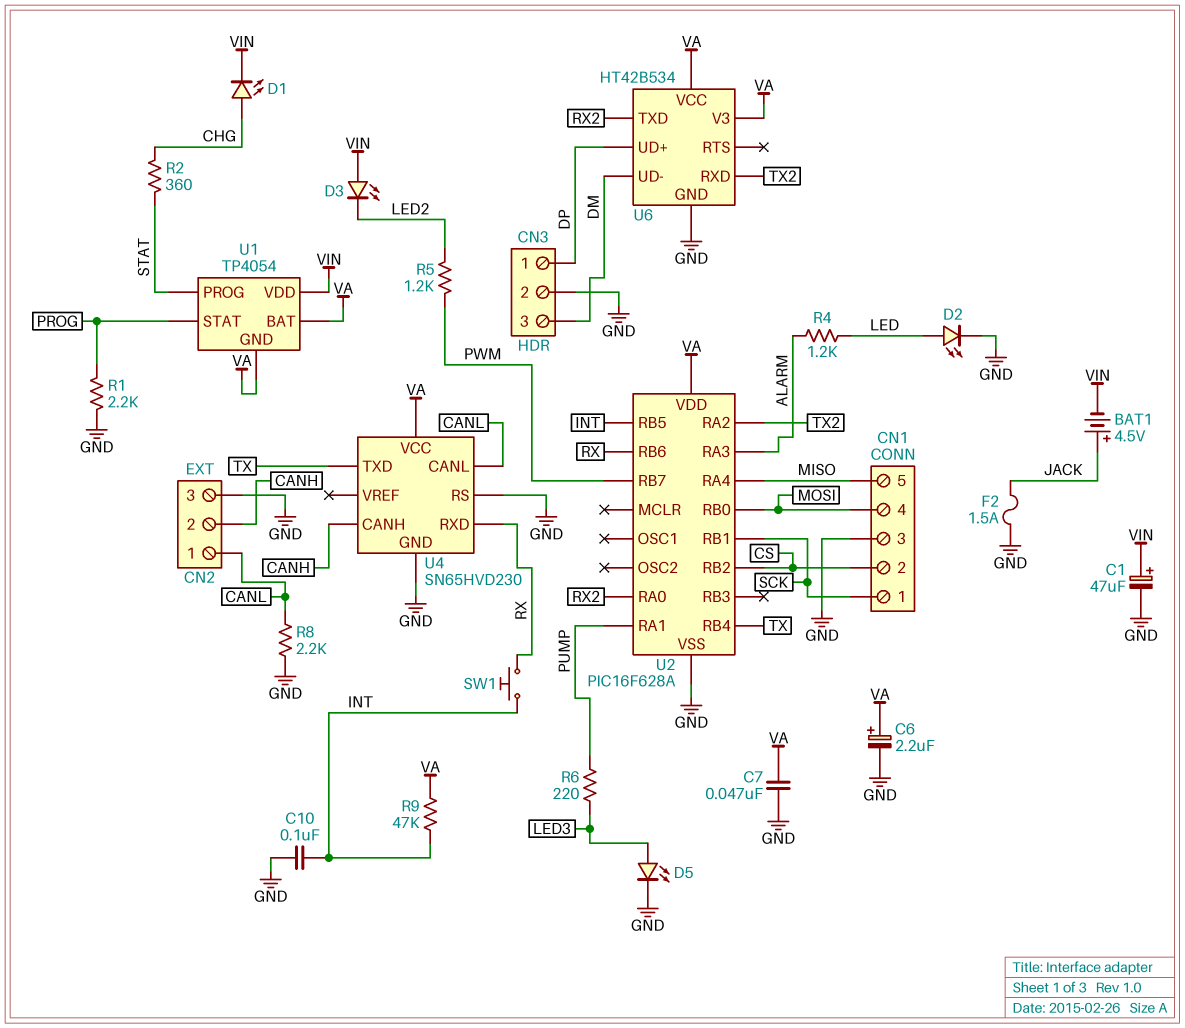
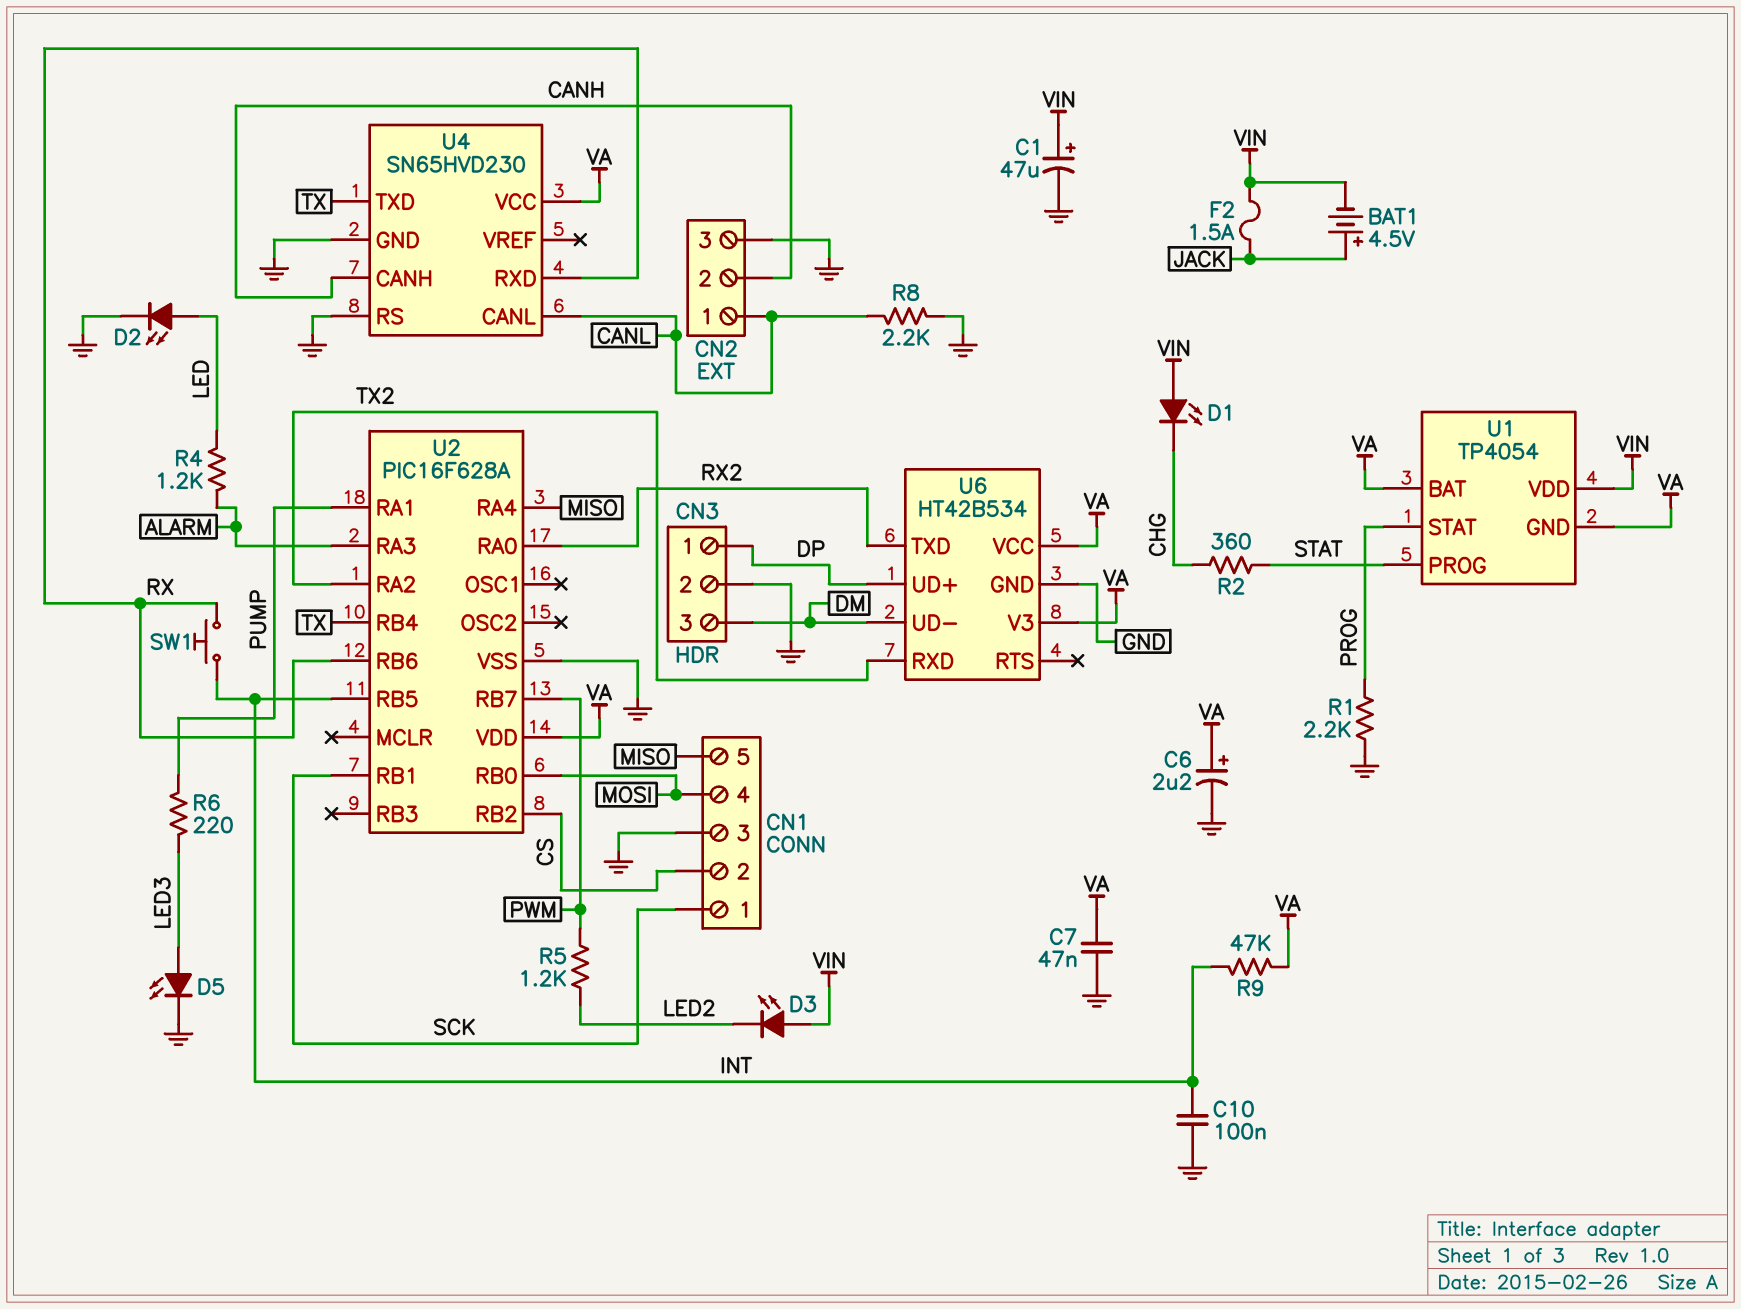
D1: LED (A CHG, K VIN) -> LED (A VIN, K CHG)
F2: 1.5A (GND, JACK) -> 1.5A (JACK, VIN)

